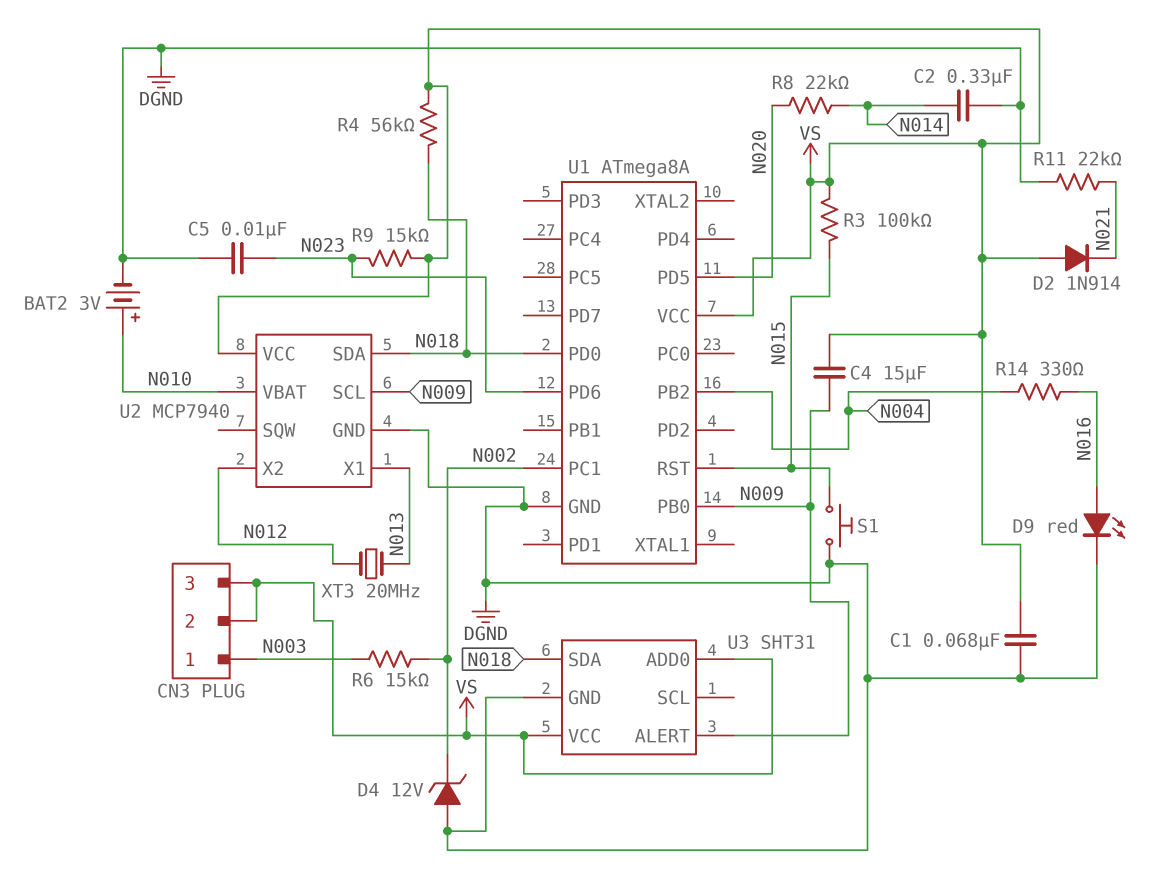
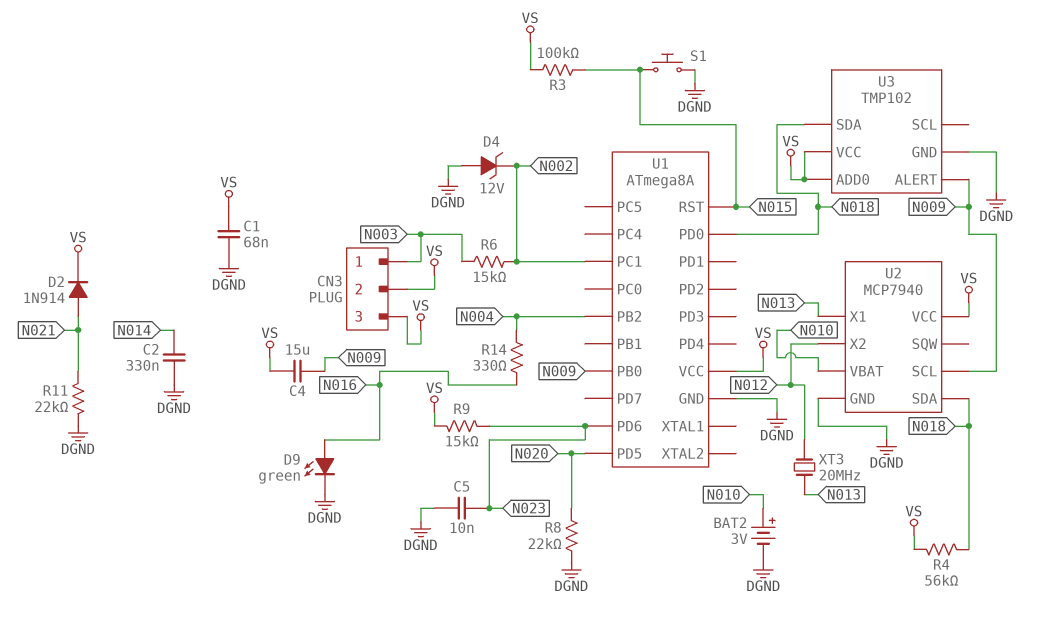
D2: diode 1N914 (A VS, K N021) -> diode 1N914 (A N021, K VS)
D9: LED red (A N016, K DGND) -> LED green (A N016, K DGND)
R8: 22k (N014, N020) -> 22k (DGND, N020)
U3: SHT31 -> TMP102

